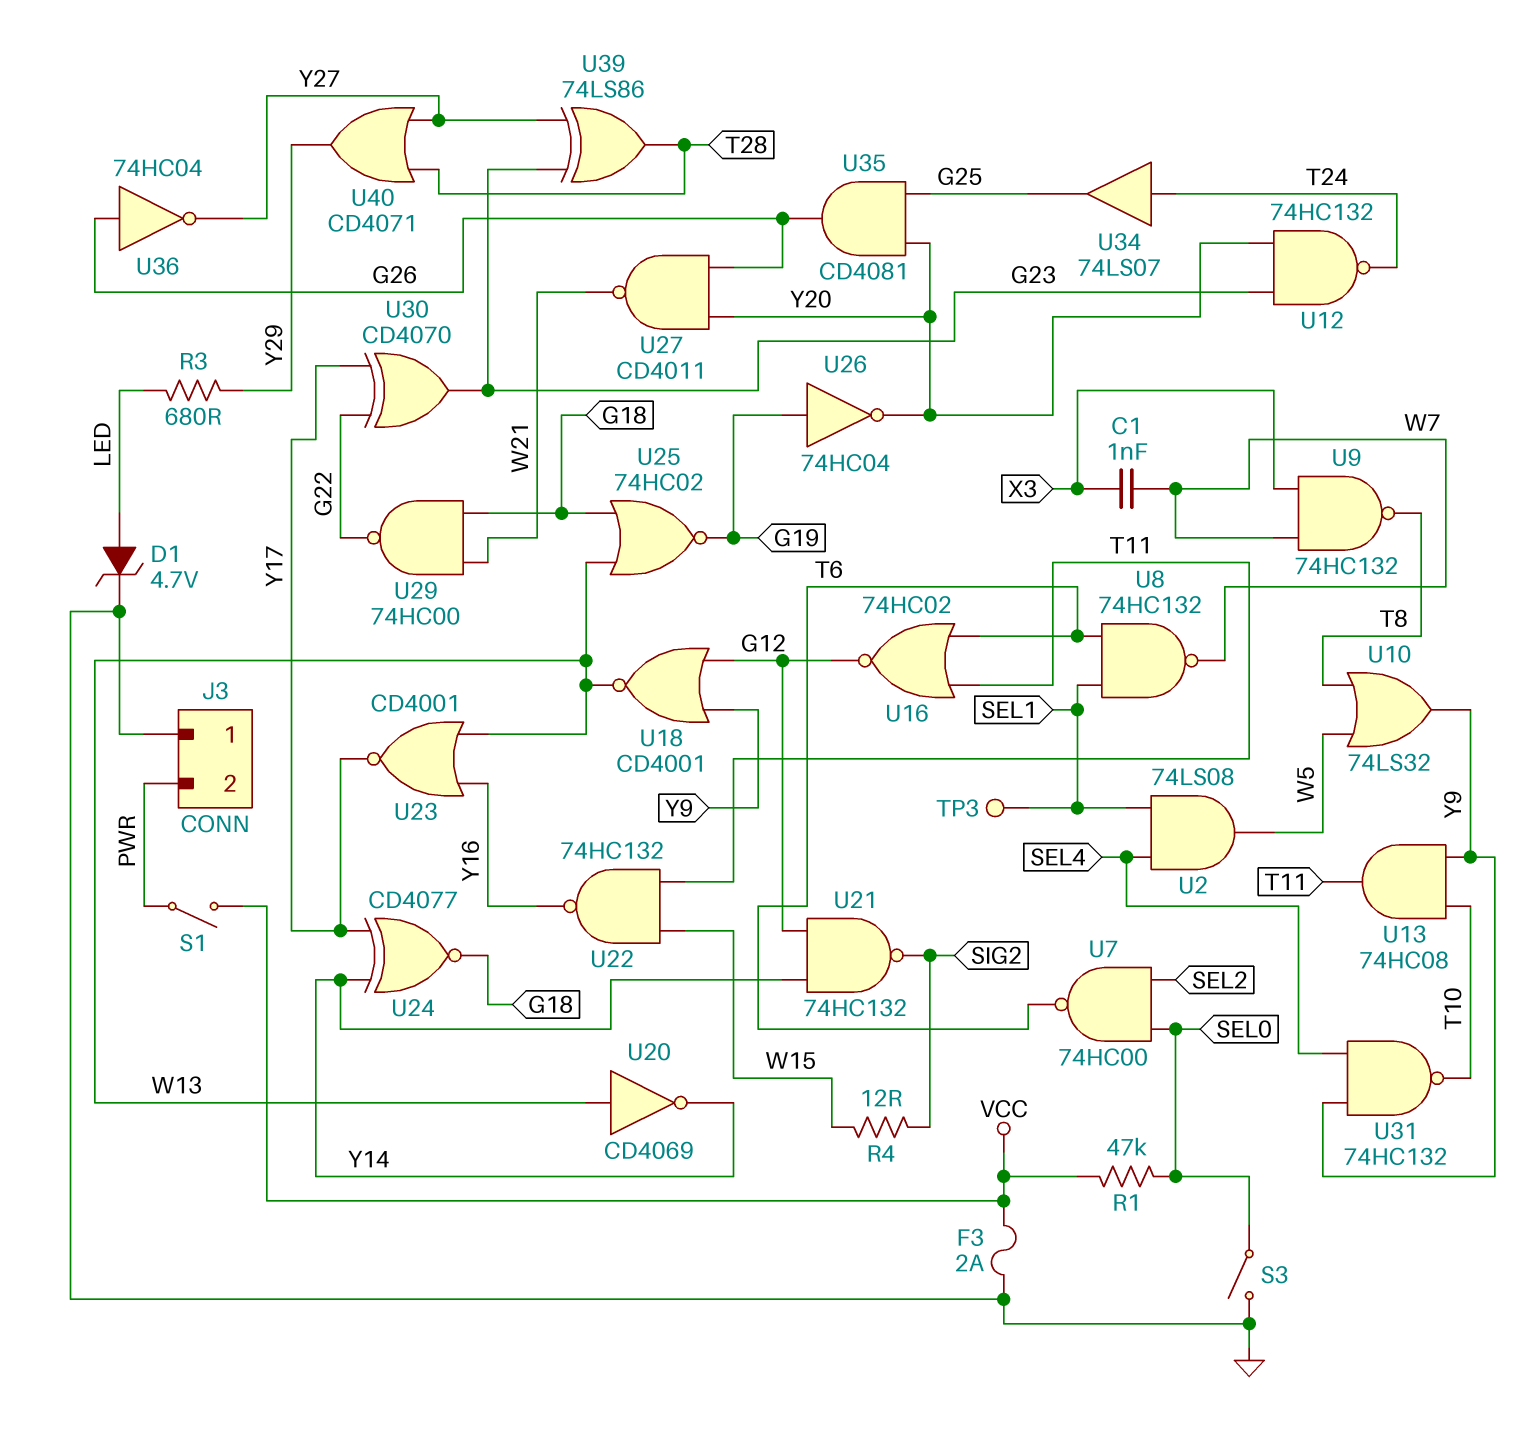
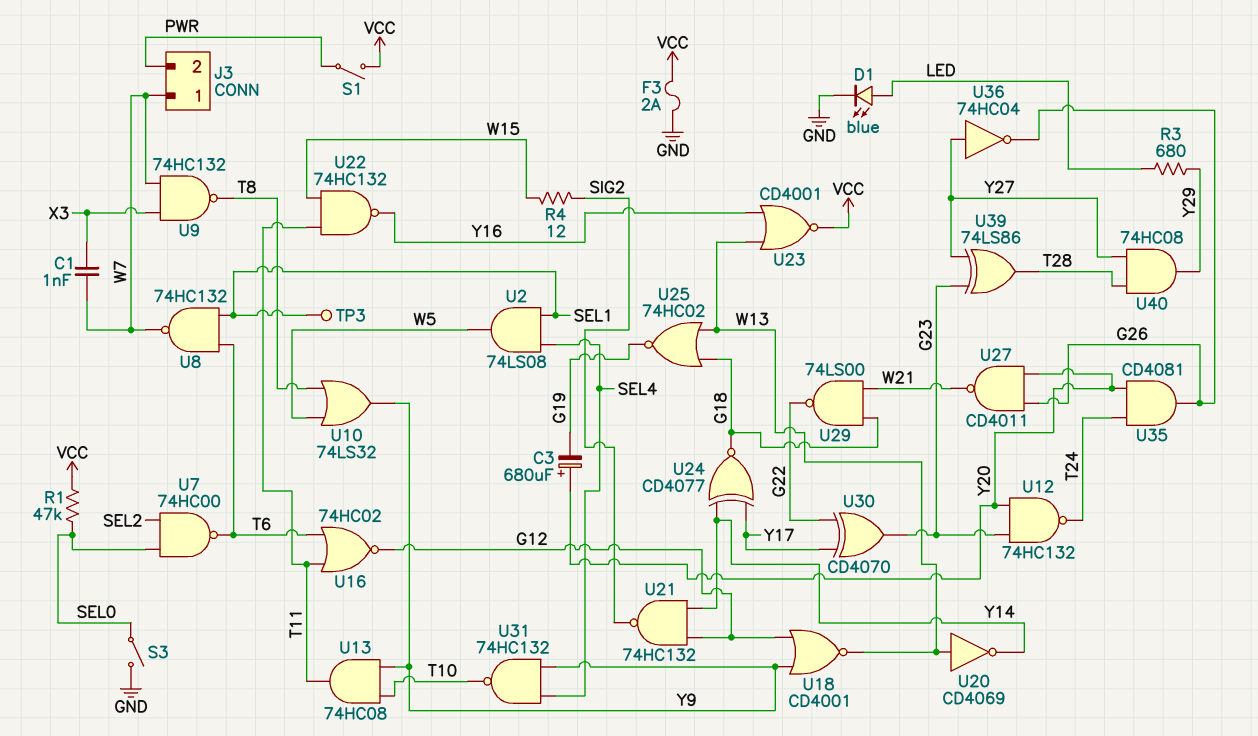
C3: none -> 680uF (plus Y20, minus G19)
D1: zener 4.7V (A LED, K GND) -> LED blue (A LED, K GND)
J3 pin 1: GND -> W7
U23: NOR CD4001 (in W13, in Y16, out Y17) -> NOR CD4001 (in W13, in Y16, out VCC)
U26: NOT 74HC04 (in G19, out Y20) -> none
U29: NAND 74HC00 (in G18, in W21, out G22) -> NAND 74LS00 (in G18, in W21, out G22)
U34: buffer 74LS07 (in T24, out G25) -> none
U35: AND CD4081 (in G25, in Y20, out G26) -> AND CD4081 (in T24, in Y20, out G26)
U36: NOT 74HC04 (in G26, out Y27) -> NOT 74HC04 (in Y27, out G26)
U40: OR CD4071 (in T28, in Y27, out Y29) -> AND 74HC08 (in T28, in Y27, out Y29)

